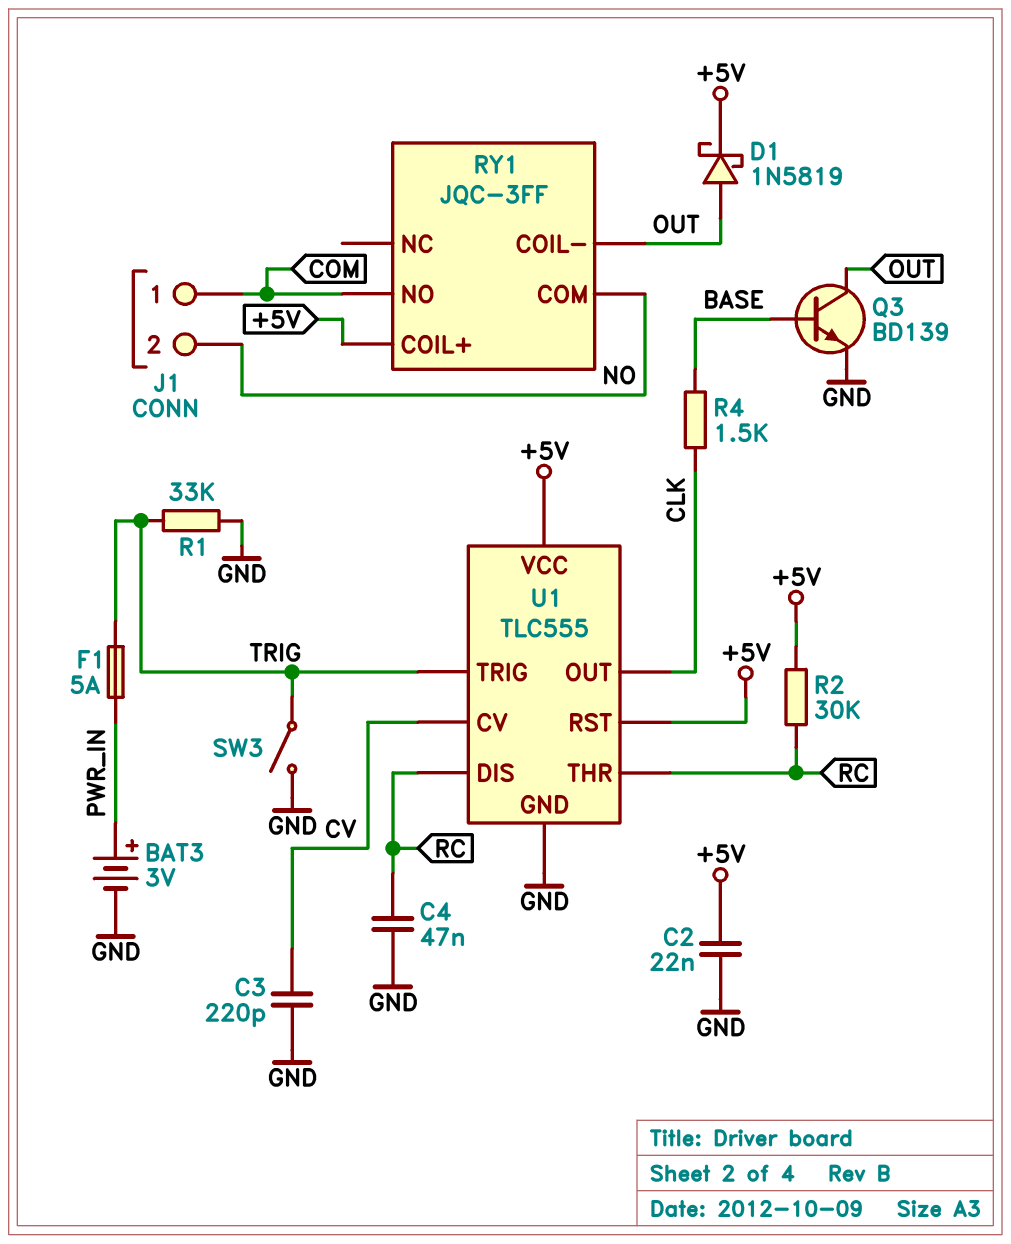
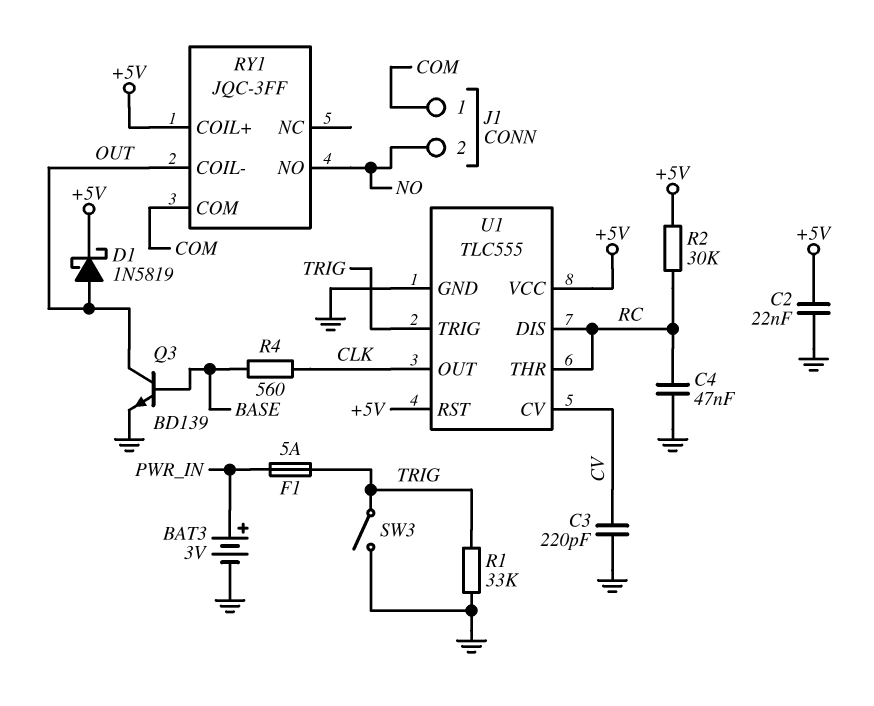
R4: 1.5k (BASE, CLK) -> 560 (BASE, CLK)
RY1 pin COM: NO -> COM
RY1 pin NO: COM -> NO

